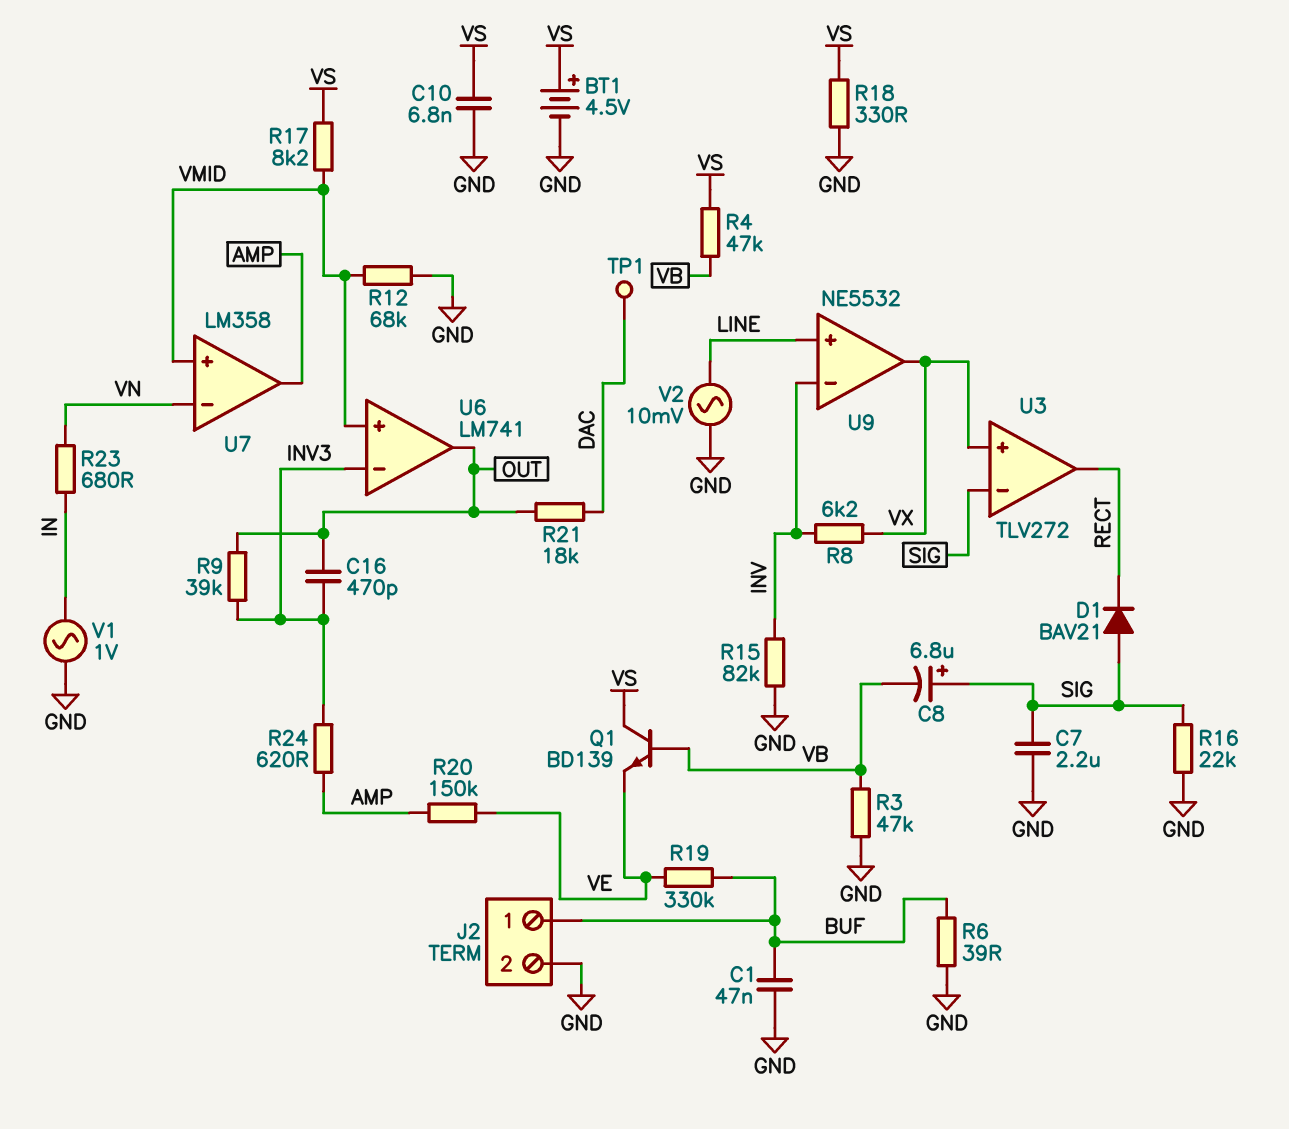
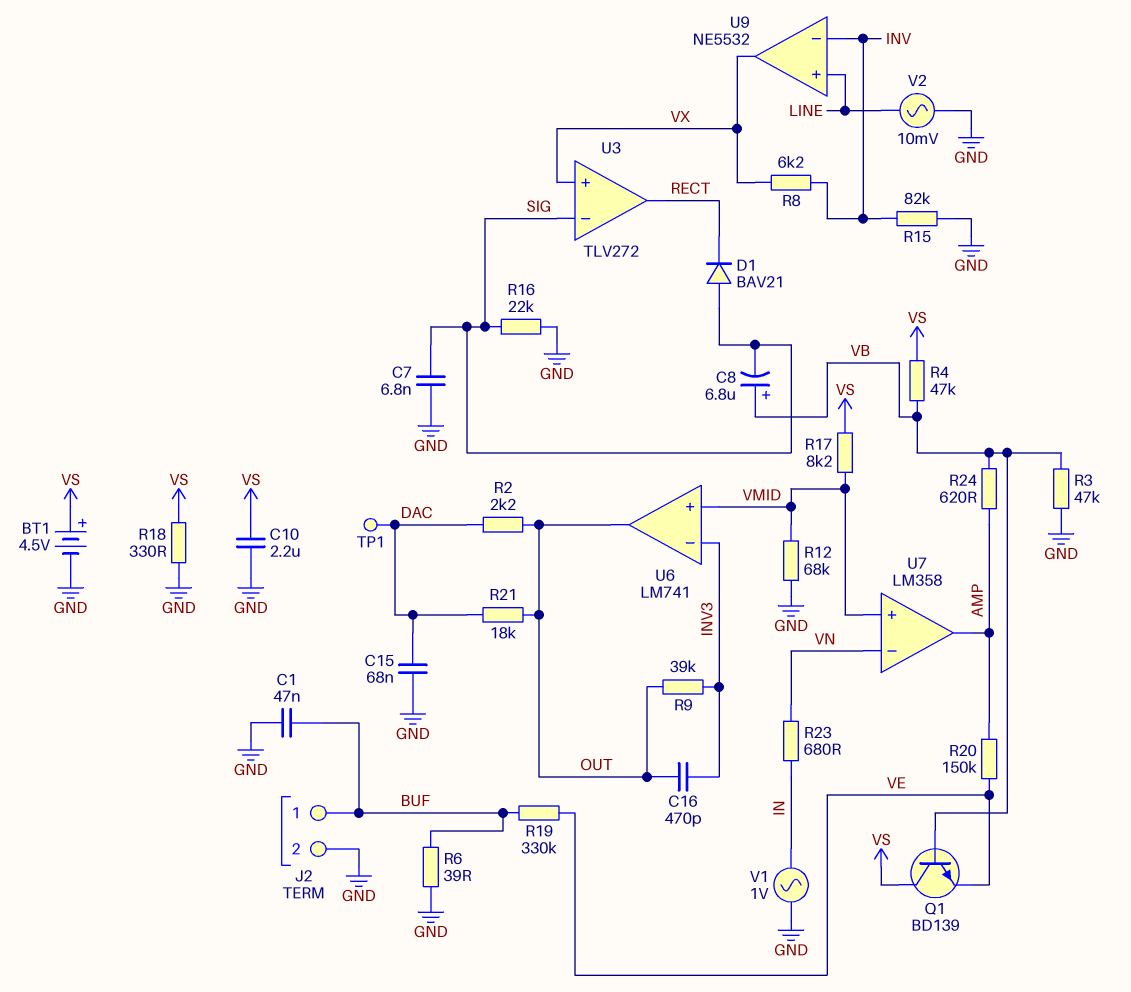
C7: 2.2uF (GND, SIG) -> 6.8nF (GND, SIG)
C8: 6.8uF (plus SIG, minus VB) -> 6.8uF (plus VB, minus SIG)
C10: 6.8nF (GND, VS) -> 2.2uF (GND, VS)
C15: none -> 68nF (DAC, GND)
R2: none -> 2.2k (DAC, OUT)
R24: 620 (AMP, INV3) -> 620 (AMP, VB)

